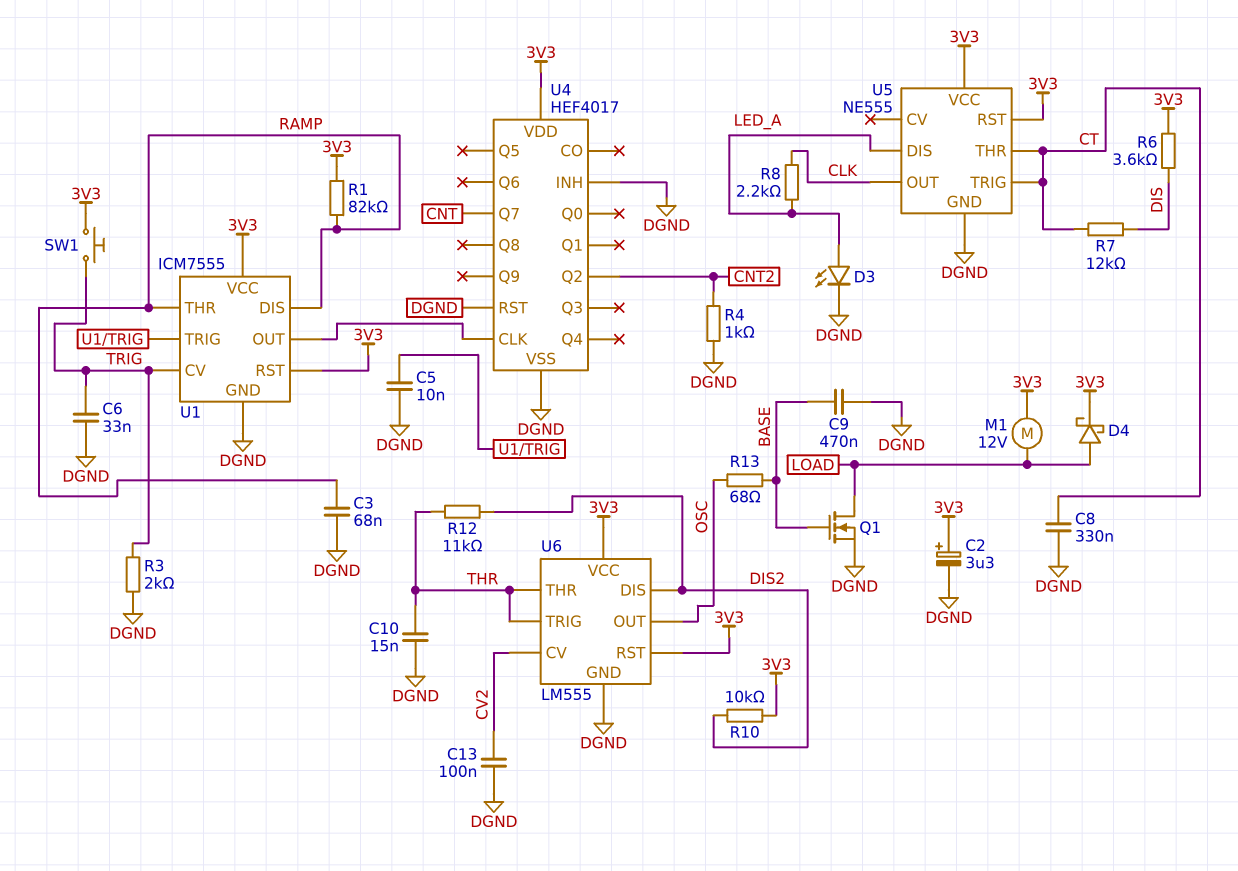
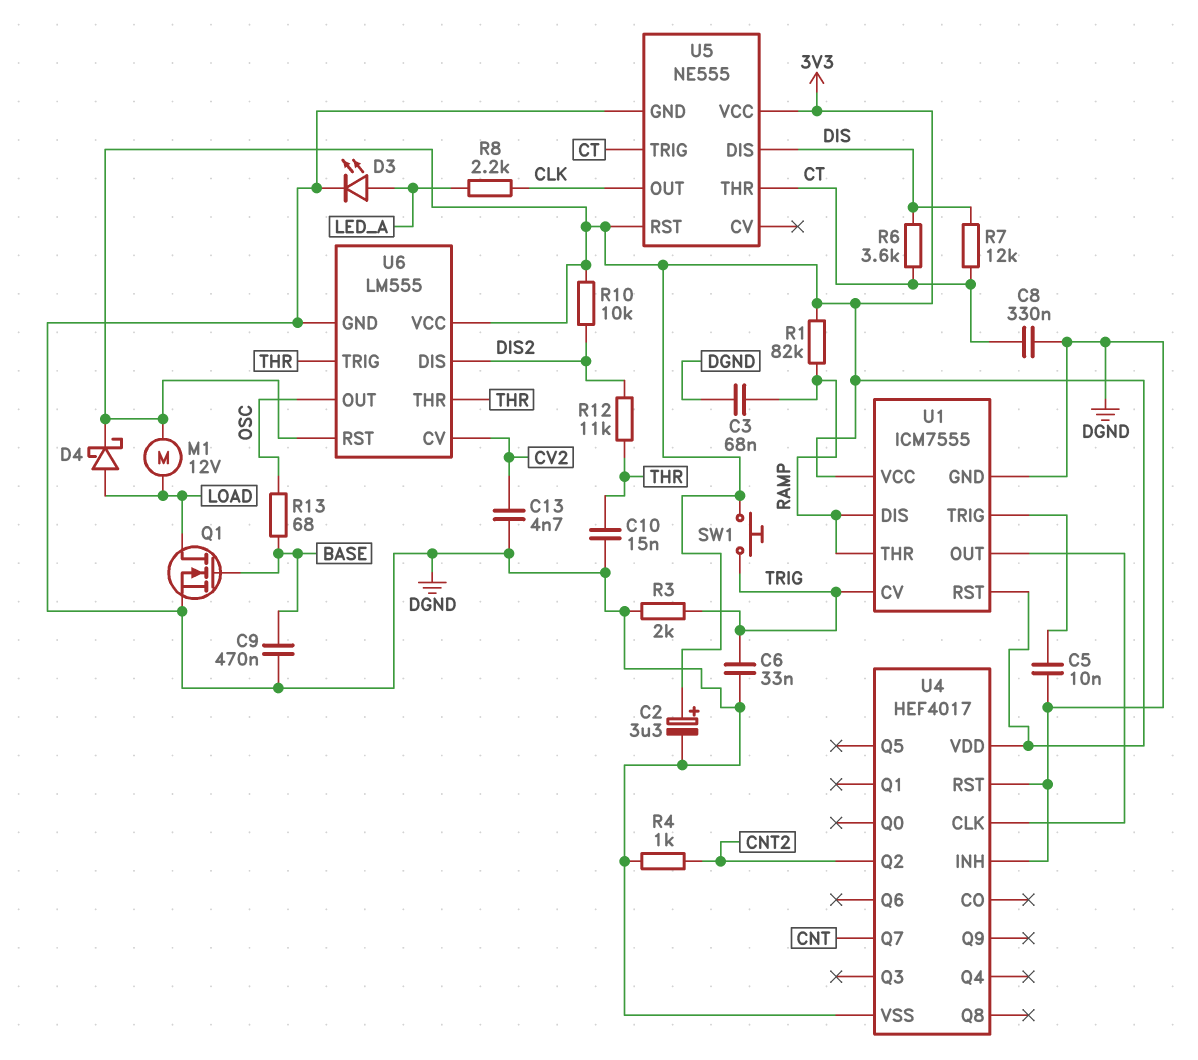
C13: 100nF (CV2, DGND) -> 4.7nF (CV2, DGND)
R6: 3.6k (3V3, DIS) -> 3.6k (CT, DIS)
U5 pin DIS: LED_A -> DIS

